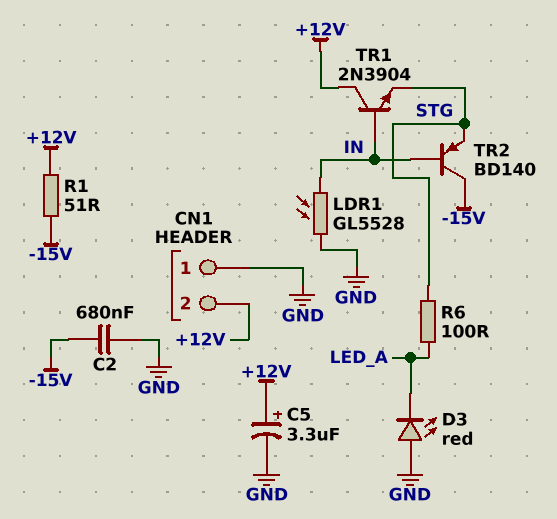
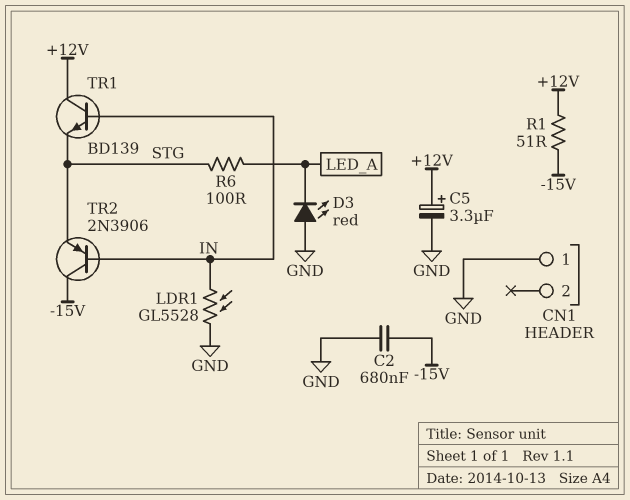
CN1 pin 2: +12V -> none
TR1: NPN 2N3904 (B IN, C +12V, E STG) -> NPN BD139 (B IN, C +12V, E STG)
TR2: PNP BD140 (B IN, C -15V, E STG) -> PNP 2N3906 (B IN, C -15V, E STG)

